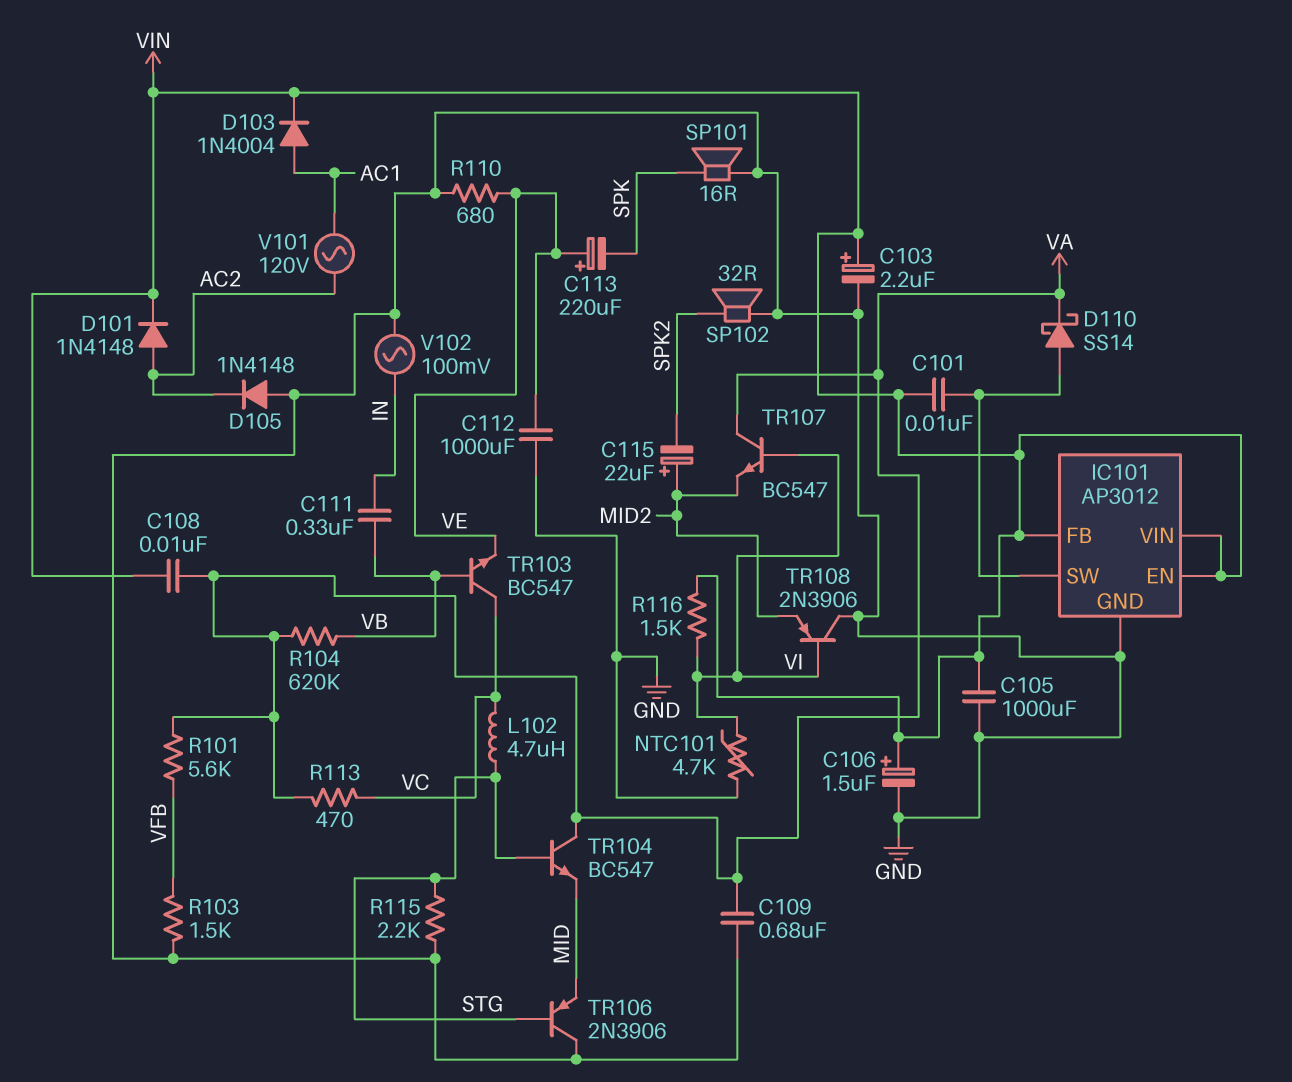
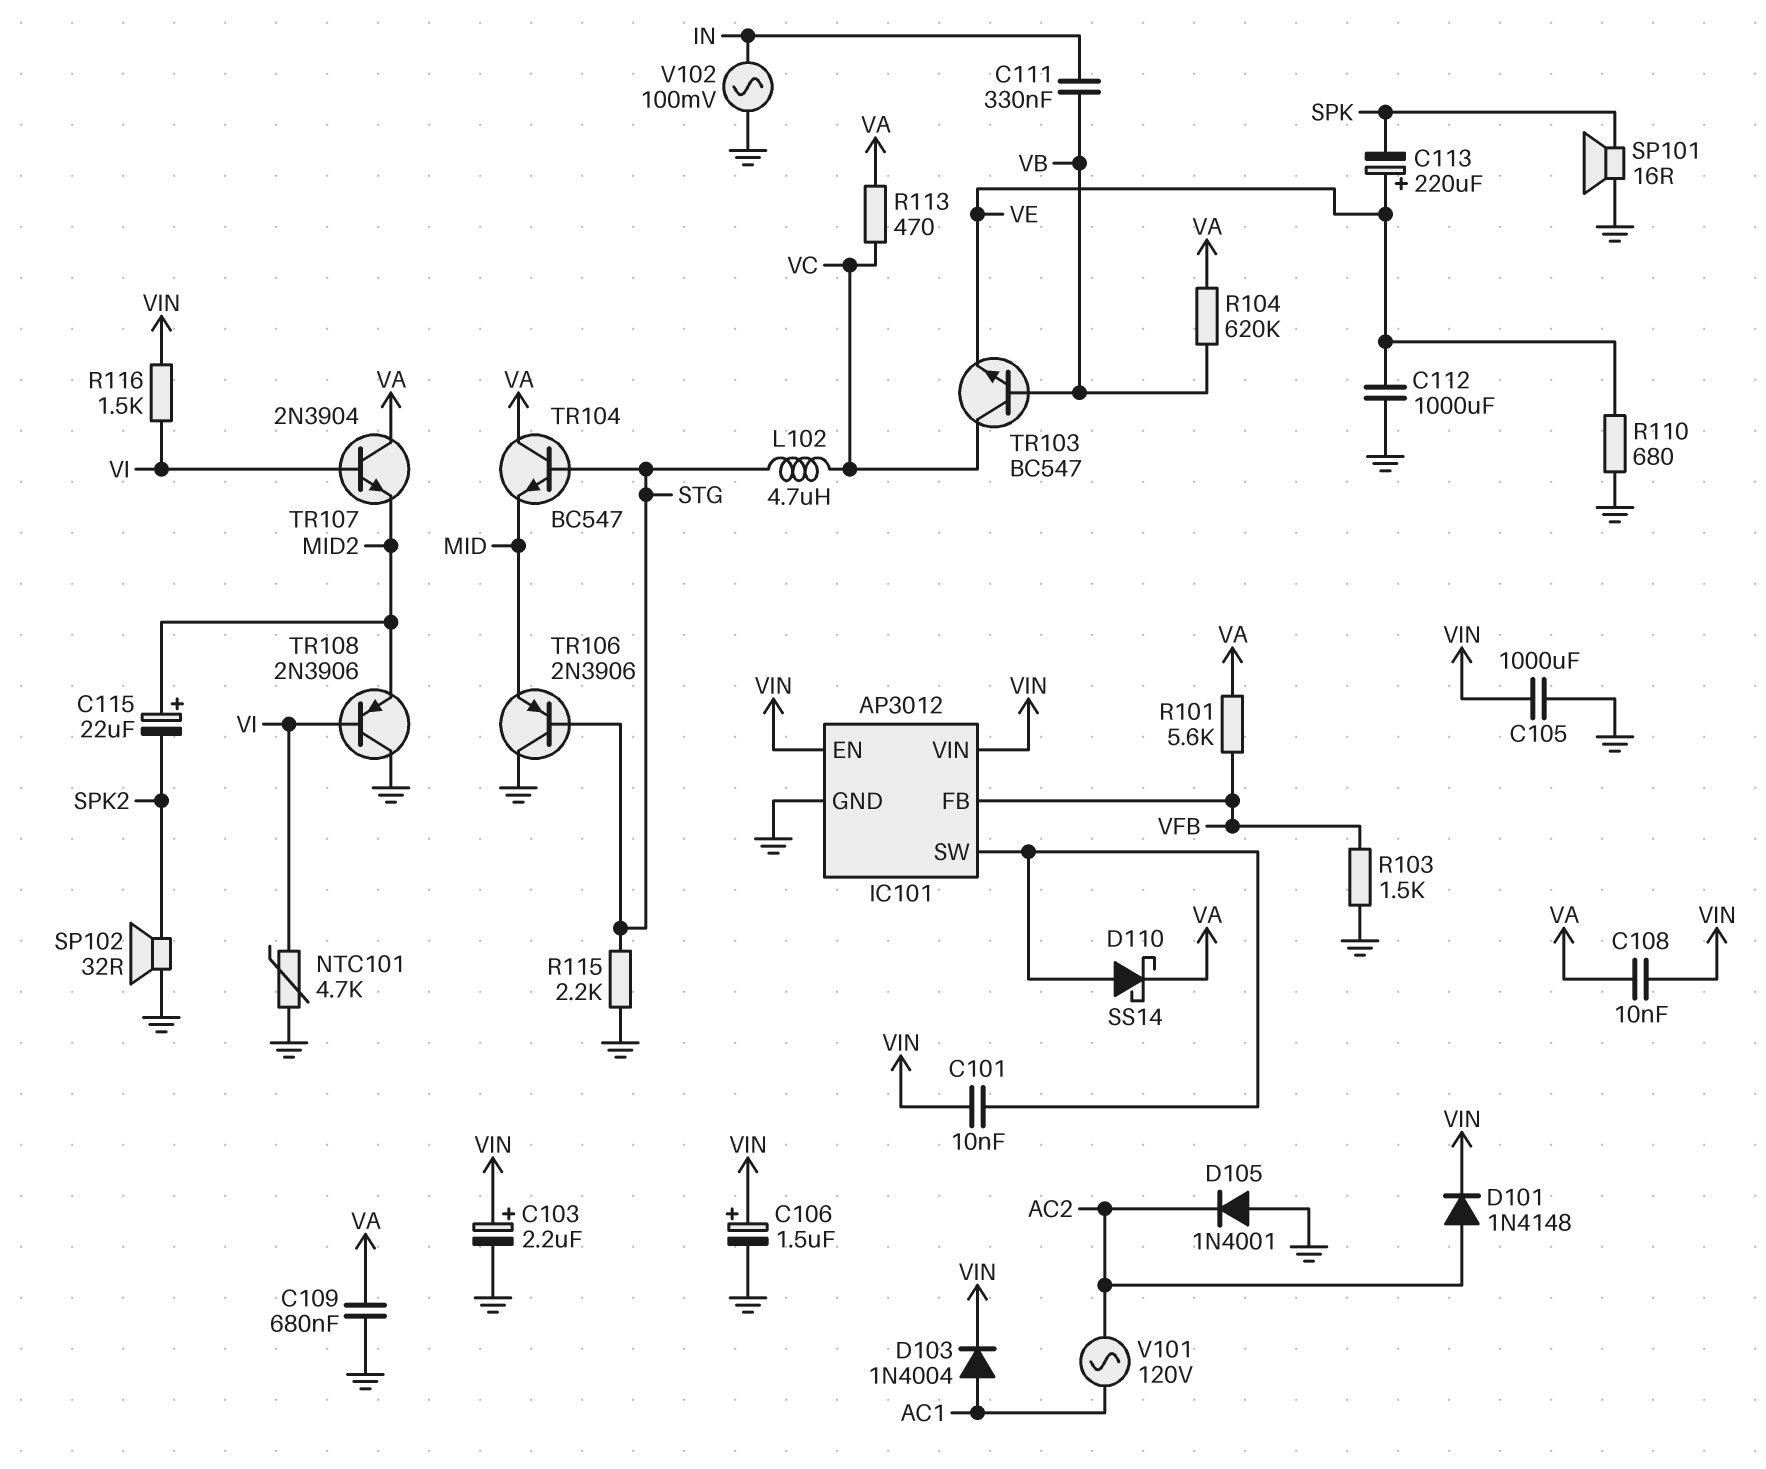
D105: diode 1N4148 (A GND, K AC2) -> diode 1N4001 (A GND, K AC2)
IC101 pin FB: VIN -> VFB
TR107: NPN BC547 (B VI, C VA, E MID2) -> NPN 2N3904 (B VI, C VA, E MID2)

